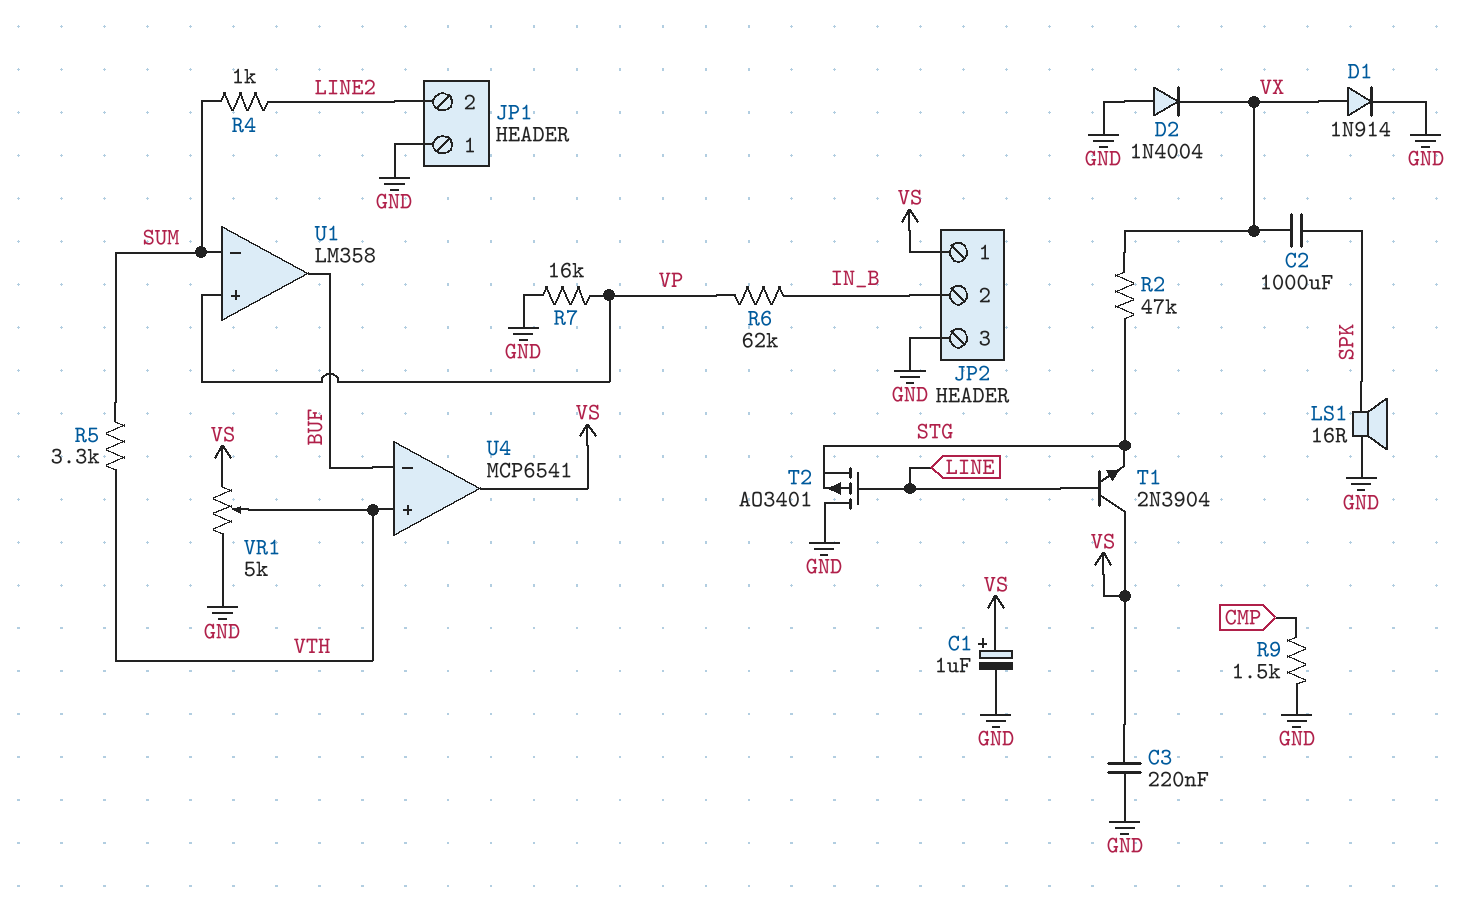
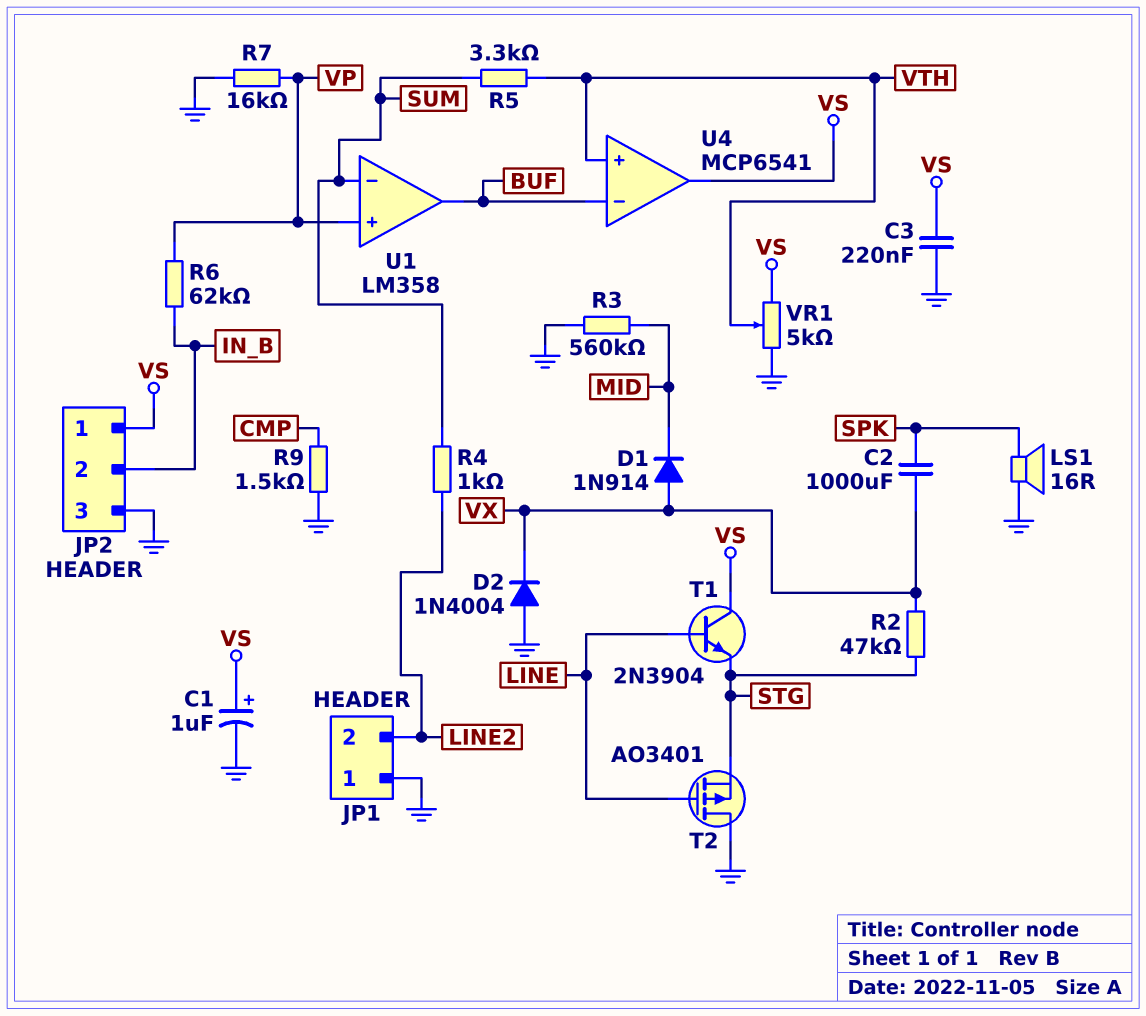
D1: diode 1N914 (A VX, K GND) -> diode 1N914 (A VX, K MID)
R3: none -> 560k (GND, MID)

